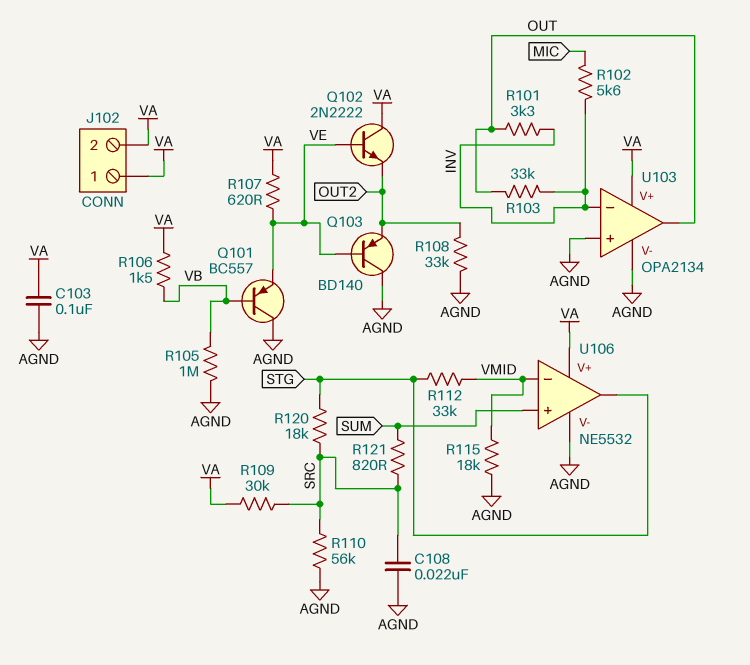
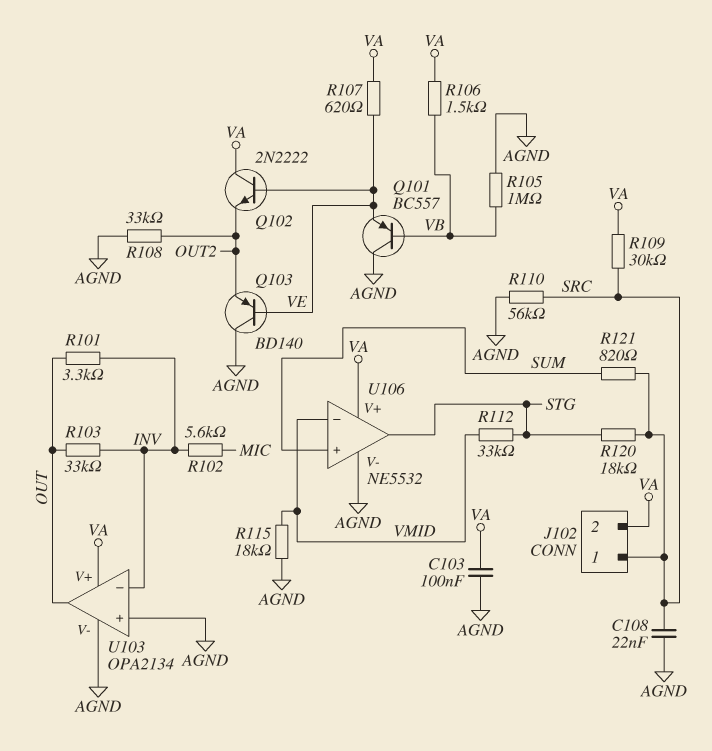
J102 pin 1: VA -> SRC

